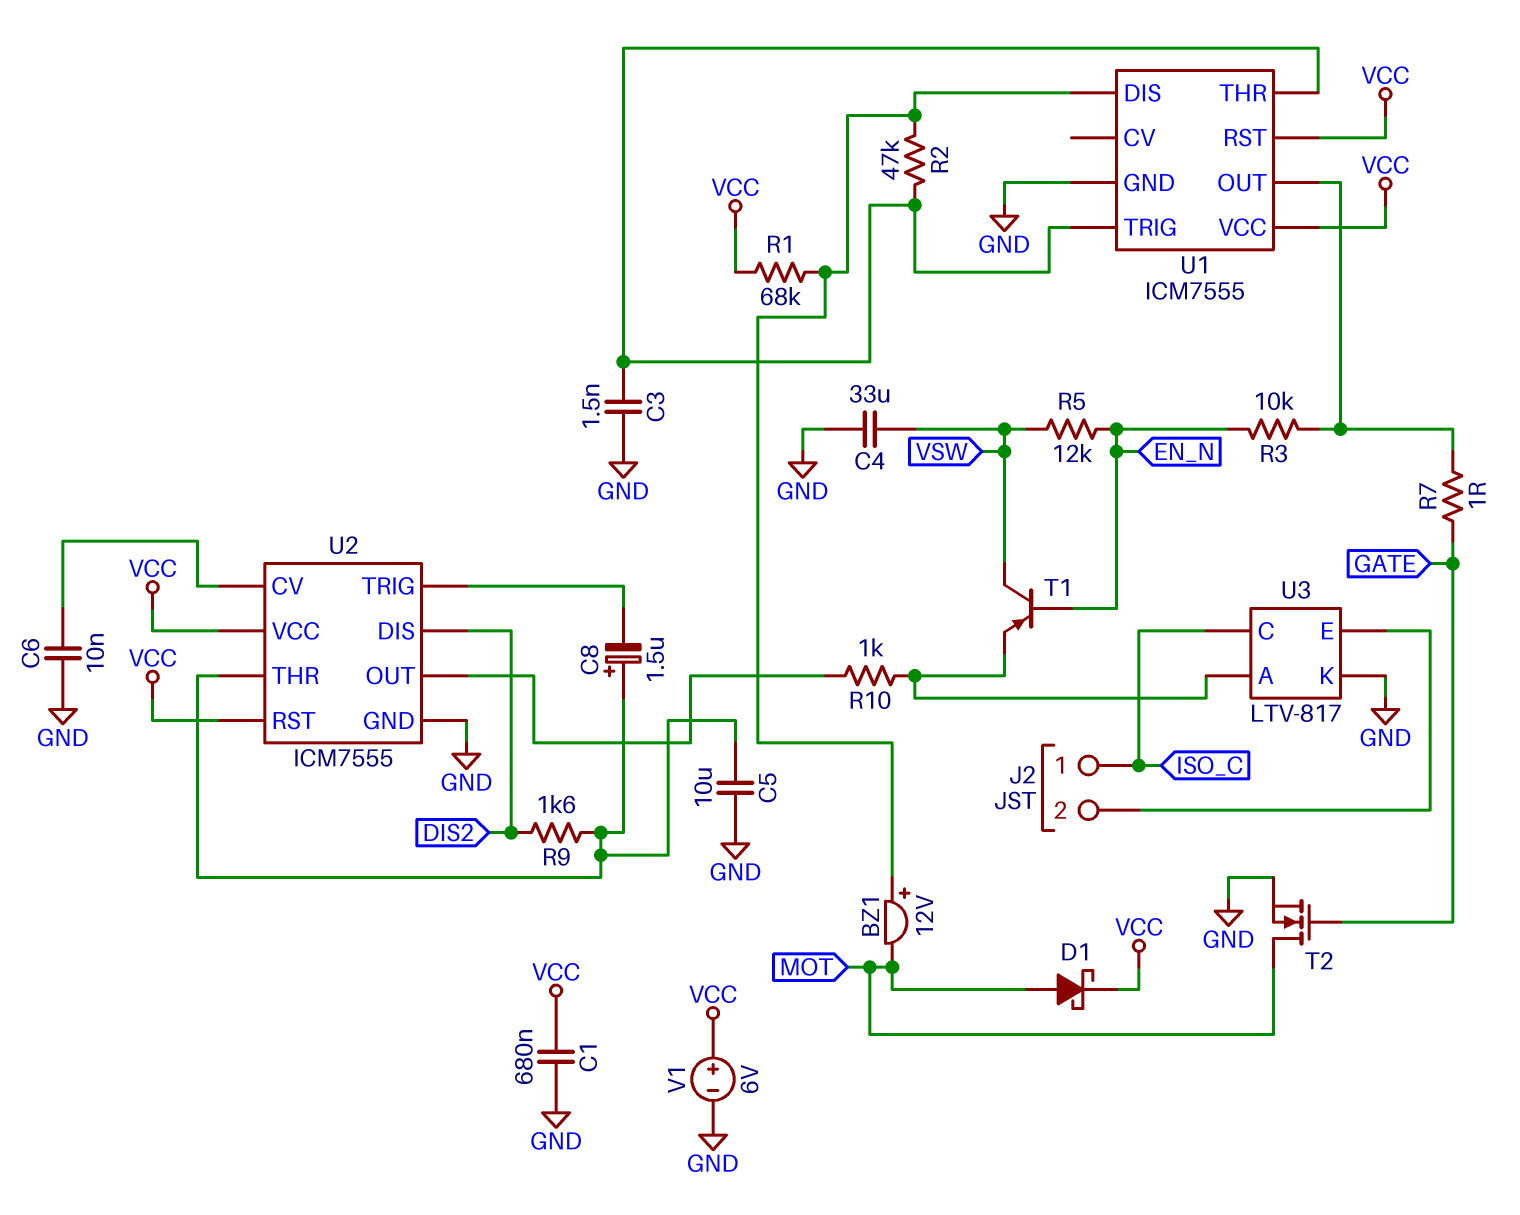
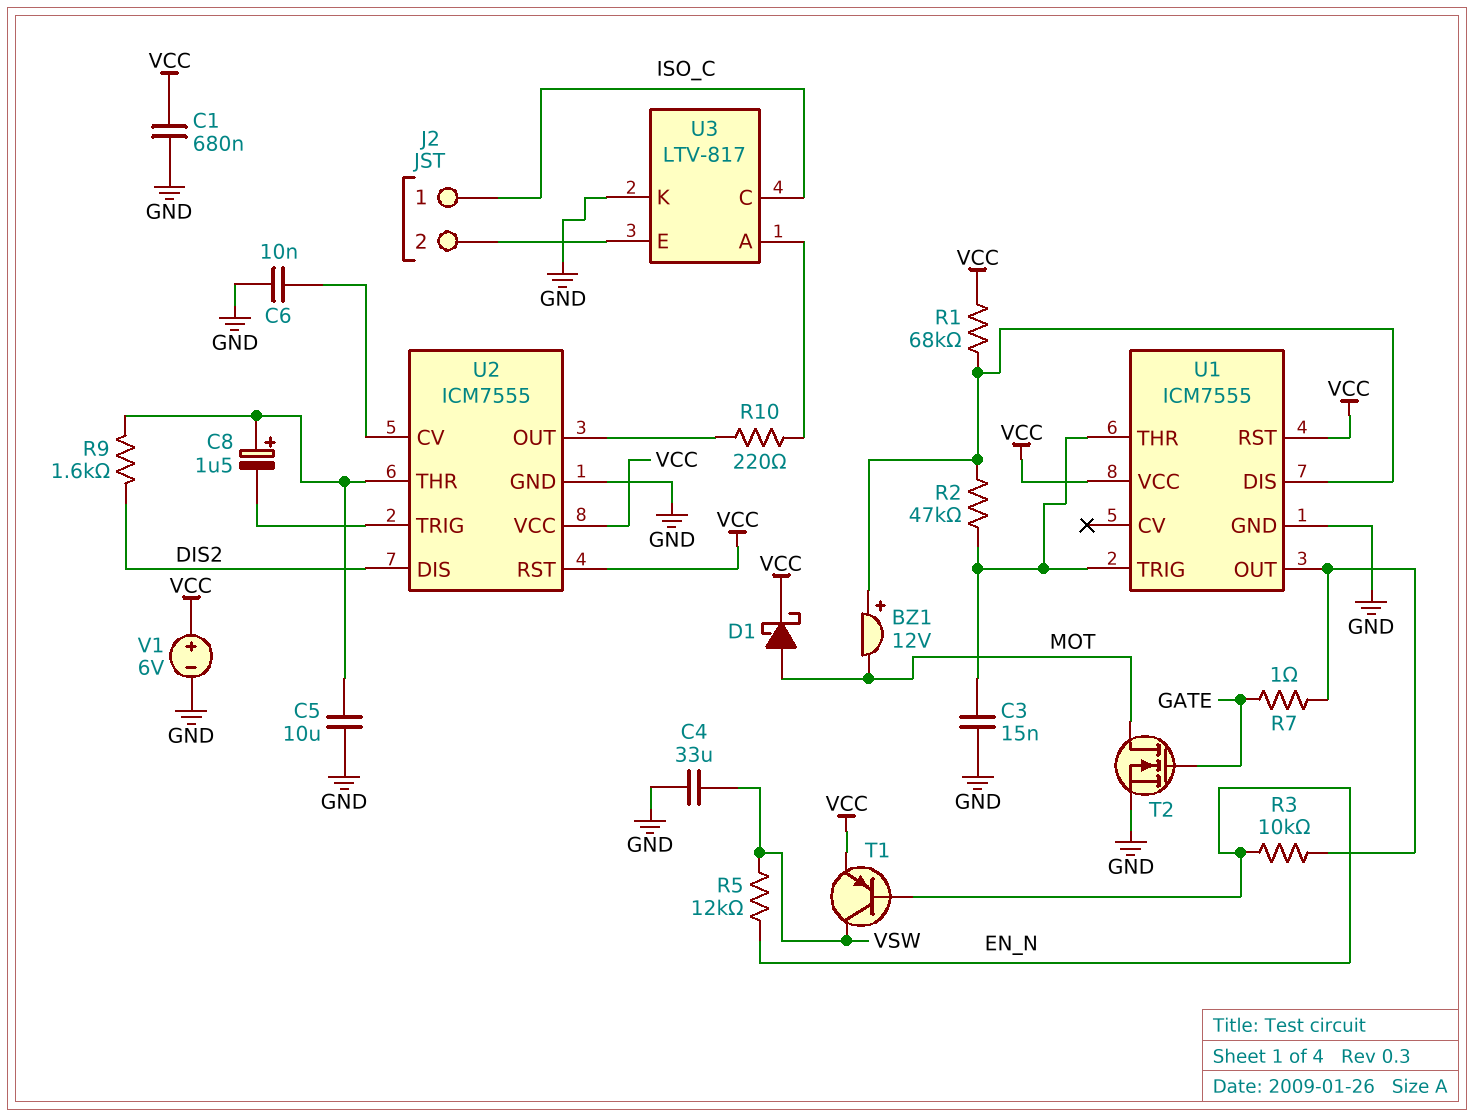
C3: 1.5nF (GND, U1/THR) -> 15nF (GND, U1/THR)
R10: 1k (U2/OUT, U3/A) -> 220 (U2/OUT, U3/A)
T1: PNP (B EN_N, C VSW, E U3/A) -> PNP (B EN_N, C VSW, E VCC)

